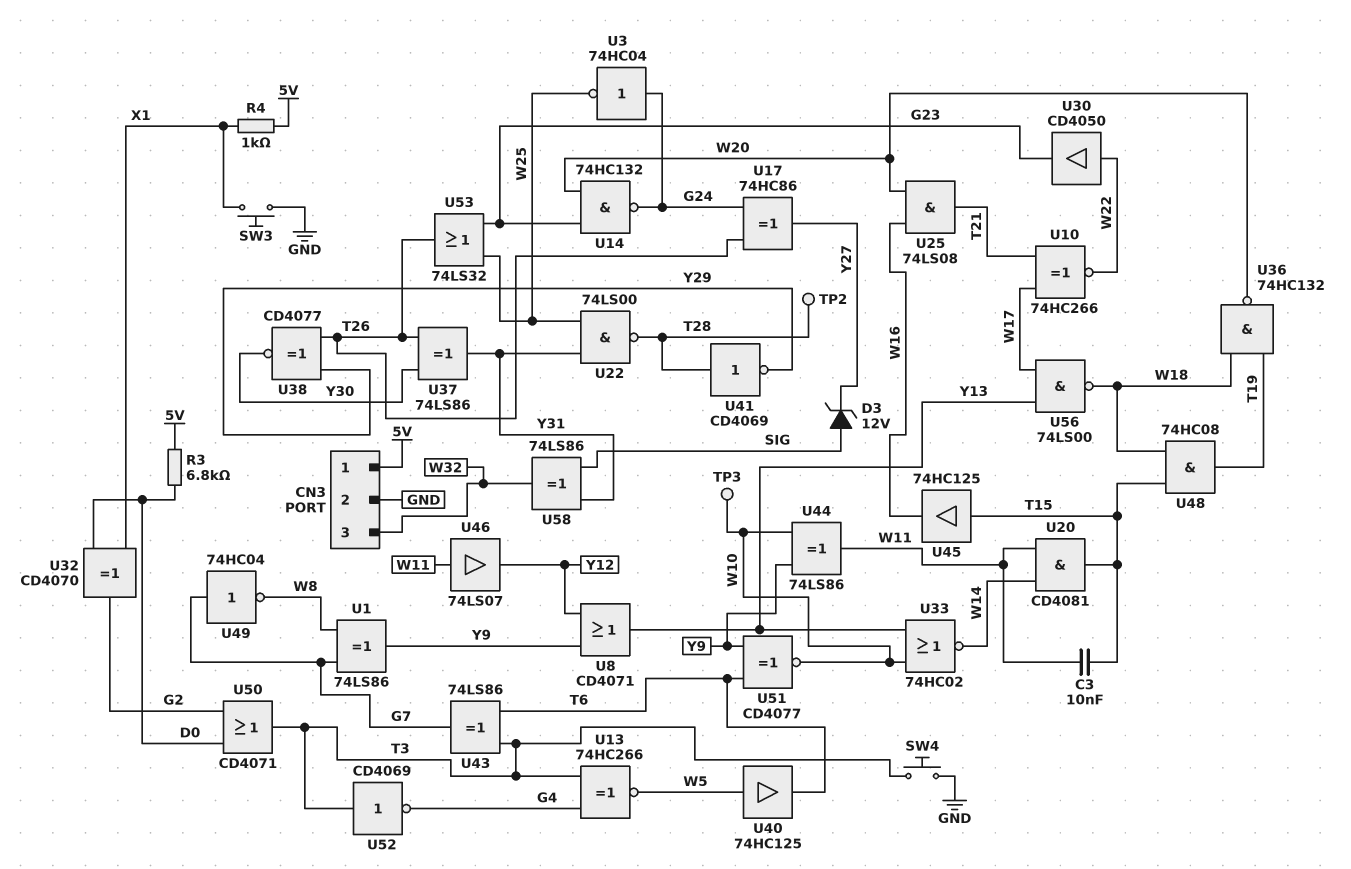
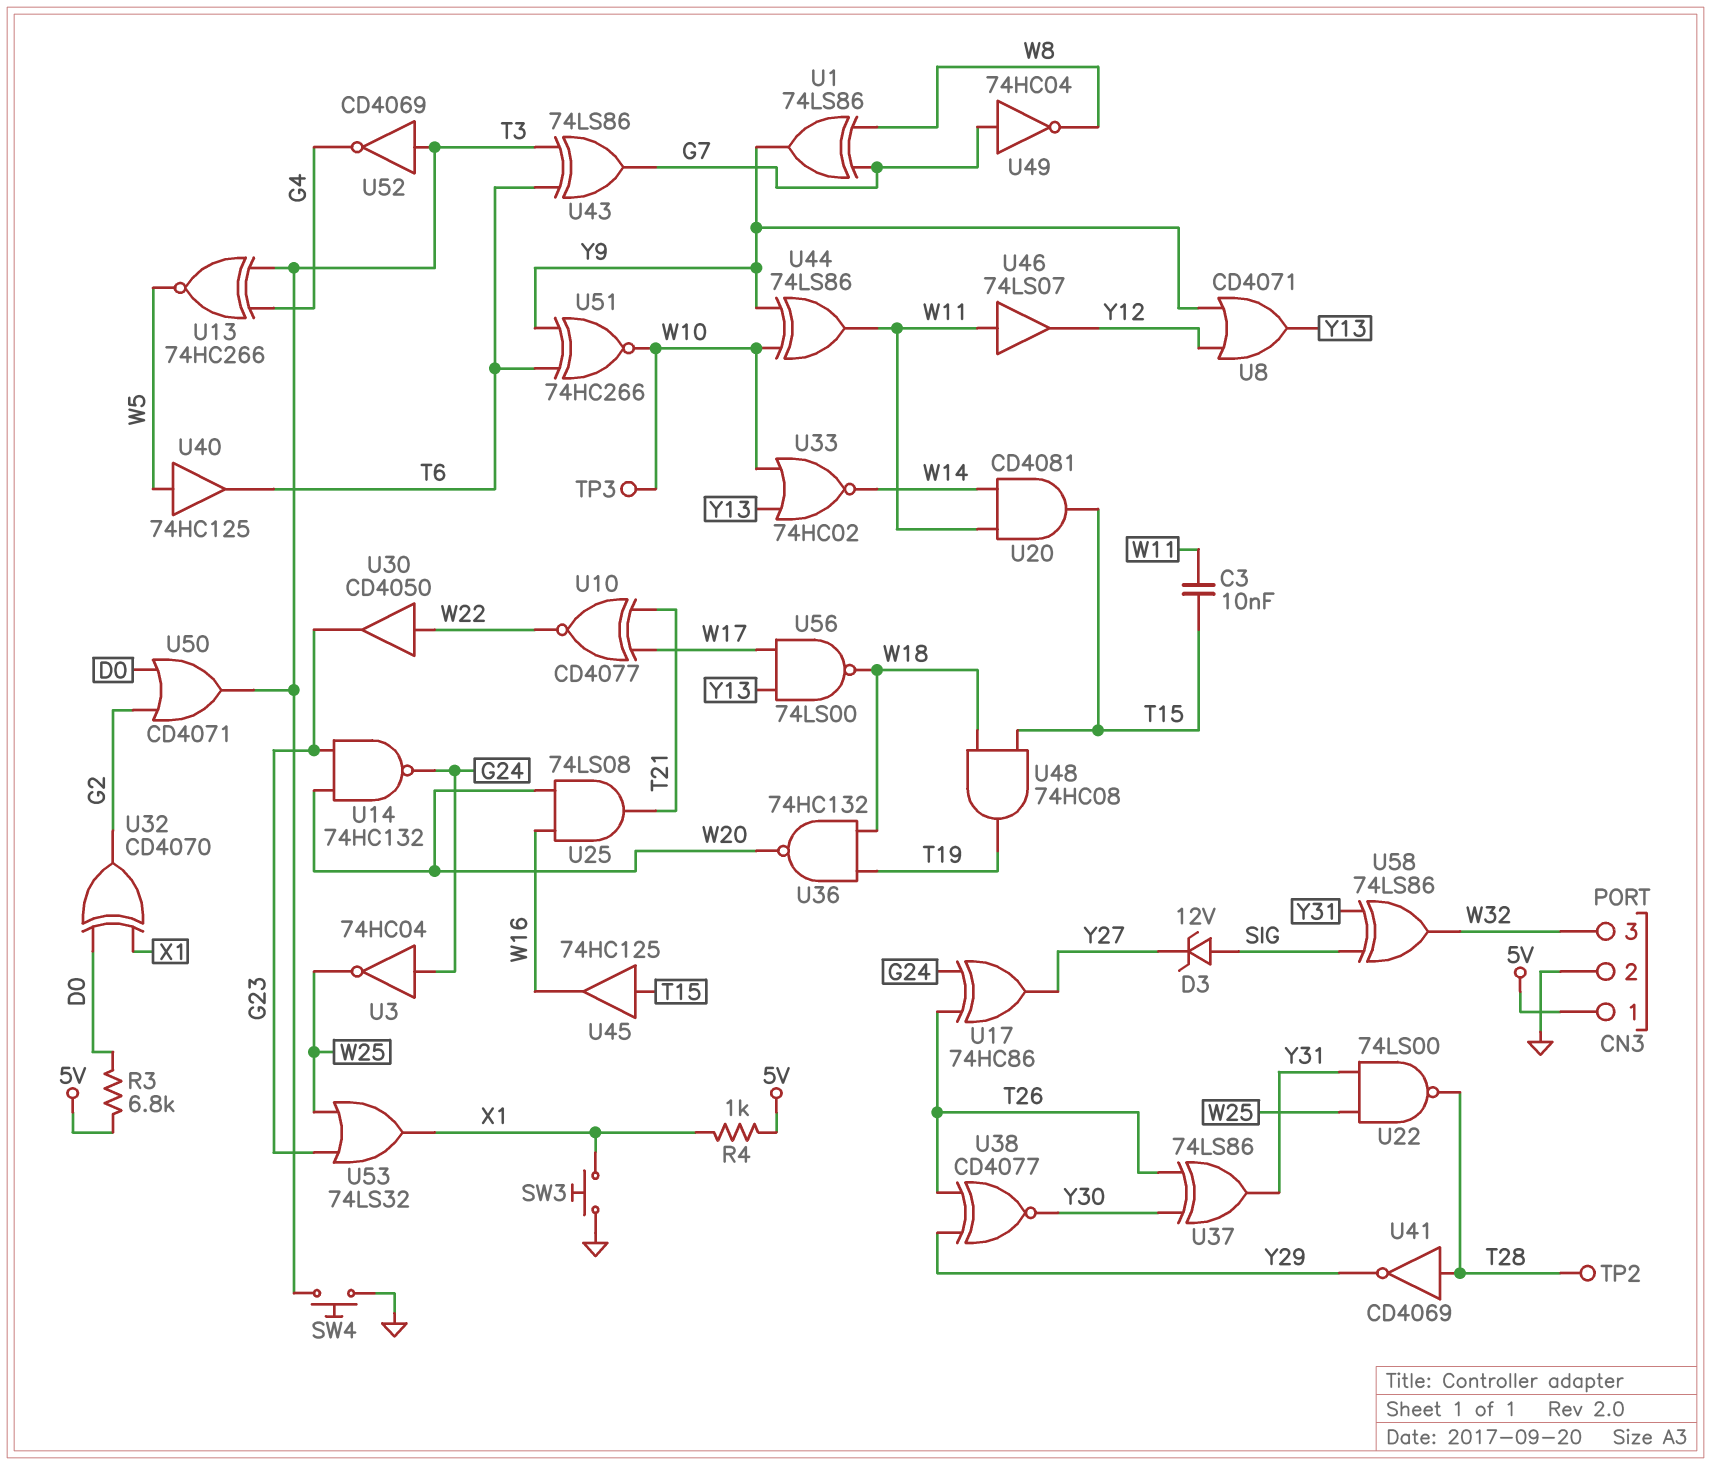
U10: XNOR 74HC266 (in T21, in W17, out W22) -> XNOR CD4077 (in T21, in W17, out W22)
U51: XNOR CD4077 (in T6, in Y9, out W10) -> XNOR 74HC266 (in T6, in Y9, out W10)
U53: OR 74LS32 (in G23, in W25, out T26) -> OR 74LS32 (in G23, in W25, out X1)

